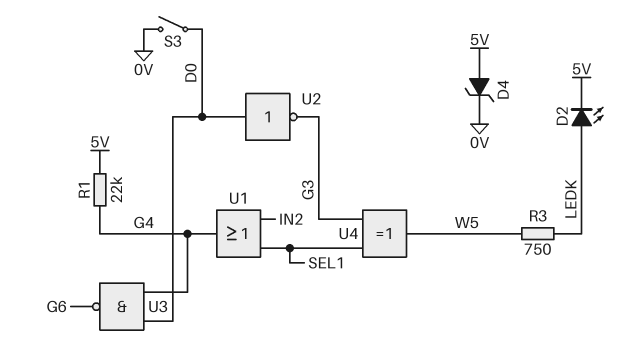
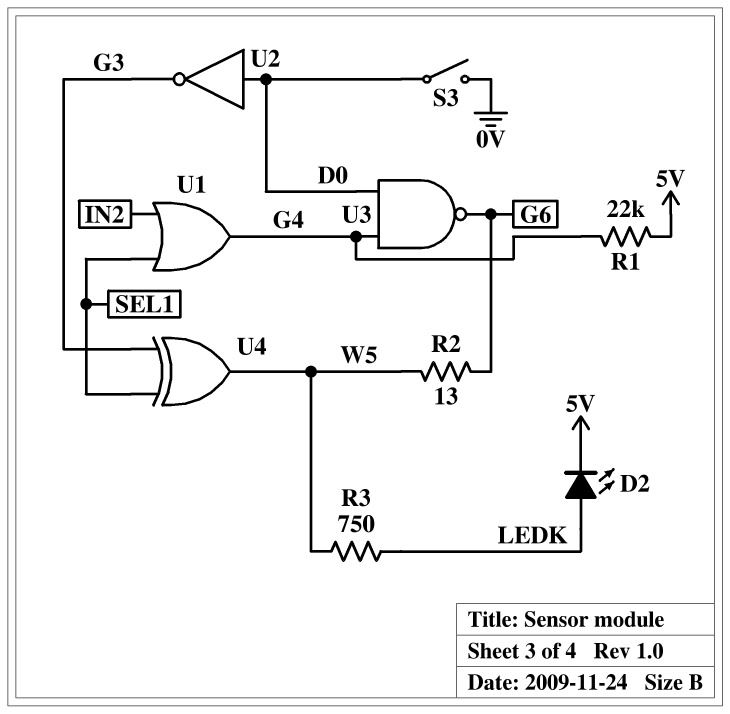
D4: zener (A 5V, K 0V) -> none
R2: none -> 13 (G6, W5)

